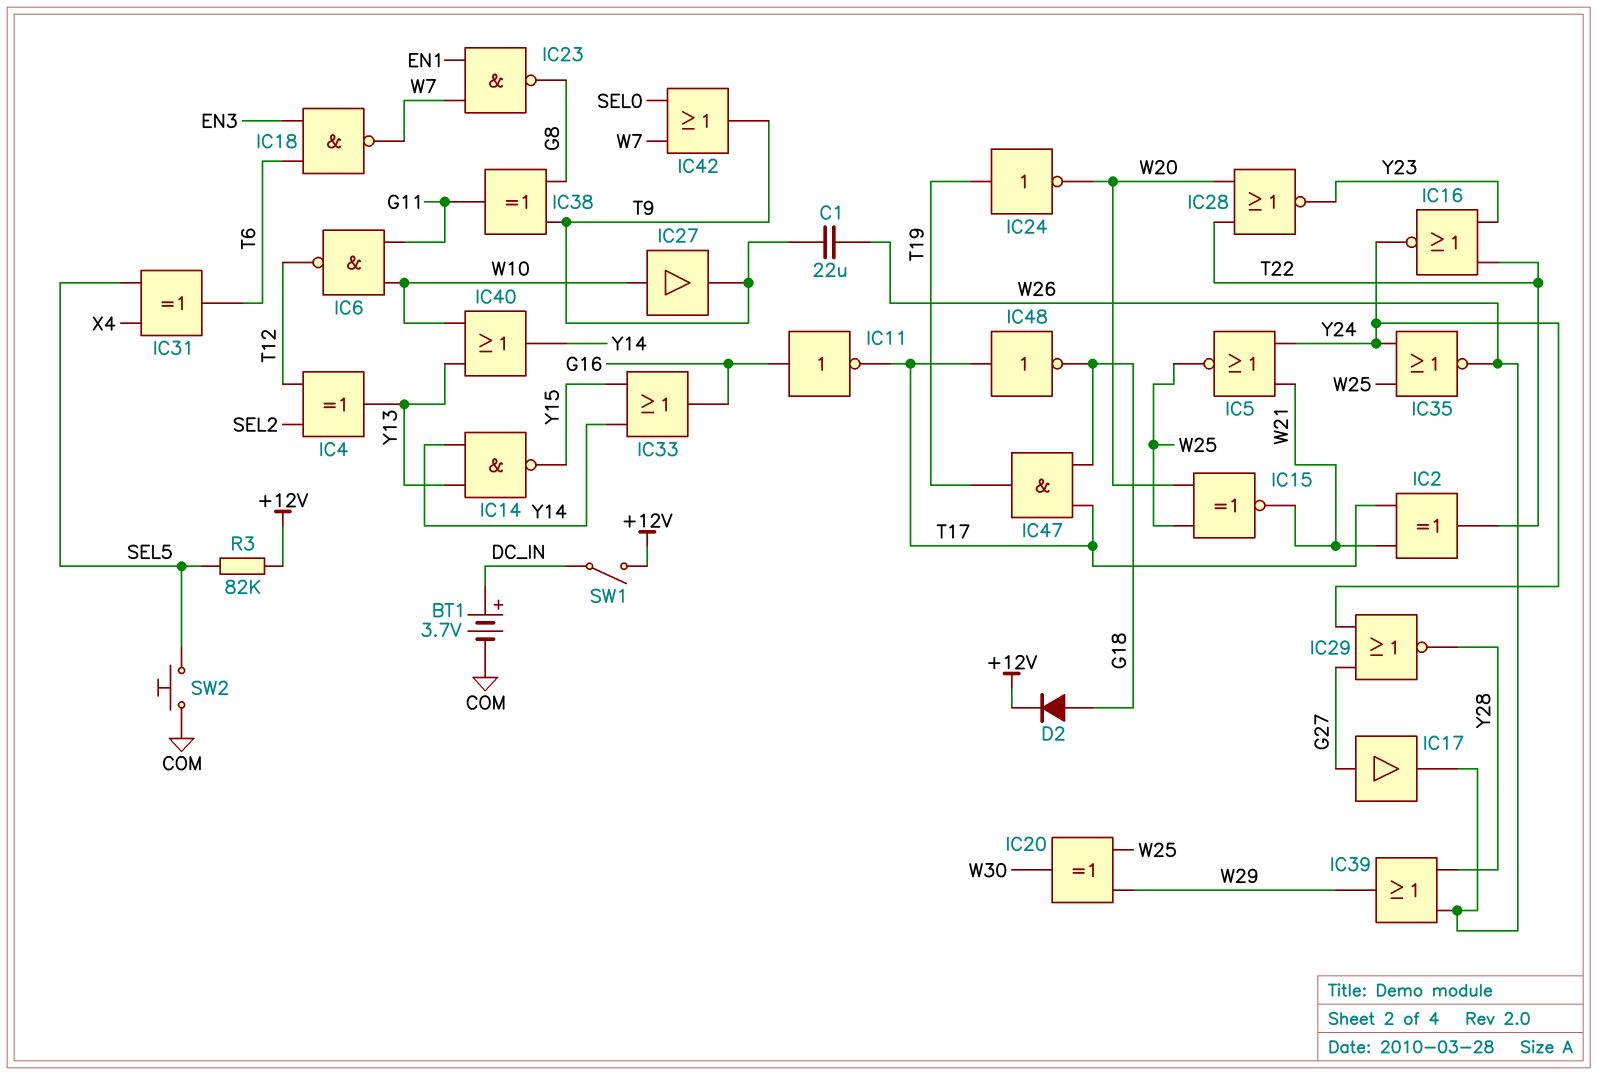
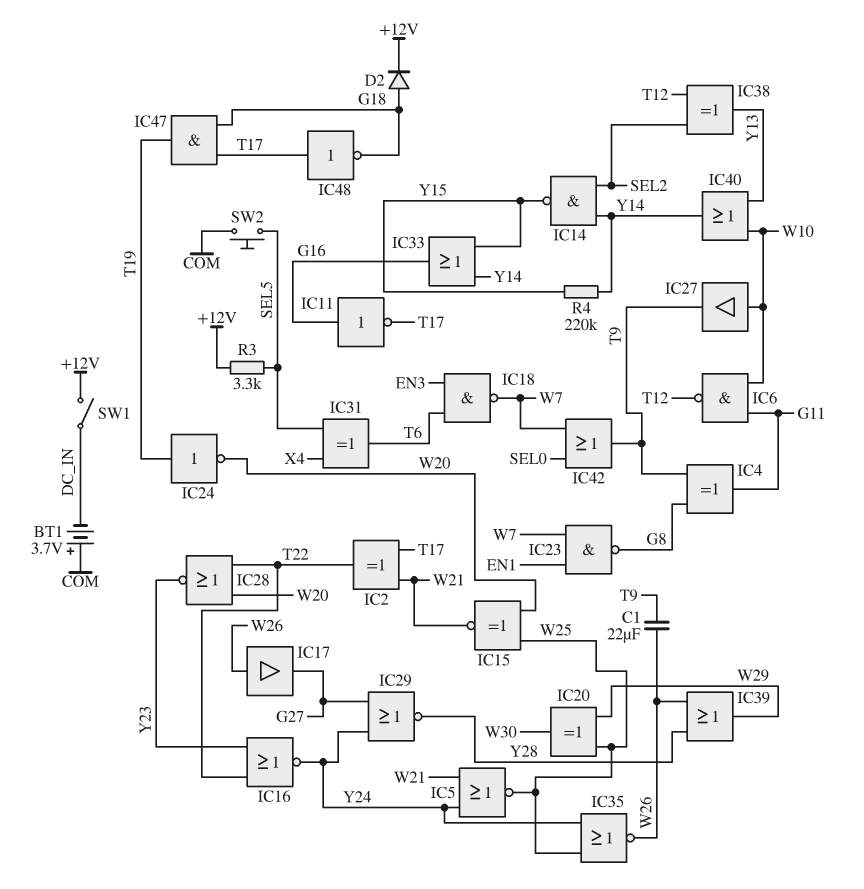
BT1: 3.7V (plus DC_IN, minus COM) -> 3.7V (plus COM, minus DC_IN)
IC4: XOR (in SEL2, in T12, out Y13) -> XOR (in G8, in T9, out G11)
IC14: NAND (in Y13, in Y14, out Y15) -> NAND (in SEL2, in Y14, out Y15)
IC17: buffer (in G27, out W26) -> buffer (in W26, out G27)
IC38: XOR (in G8, in T9, out G11) -> XOR (in SEL2, in T12, out Y13)
R3: 82k (+12V, SEL5) -> 3.3k (+12V, SEL5)
R4: none -> 220k (Y14, Y15)

